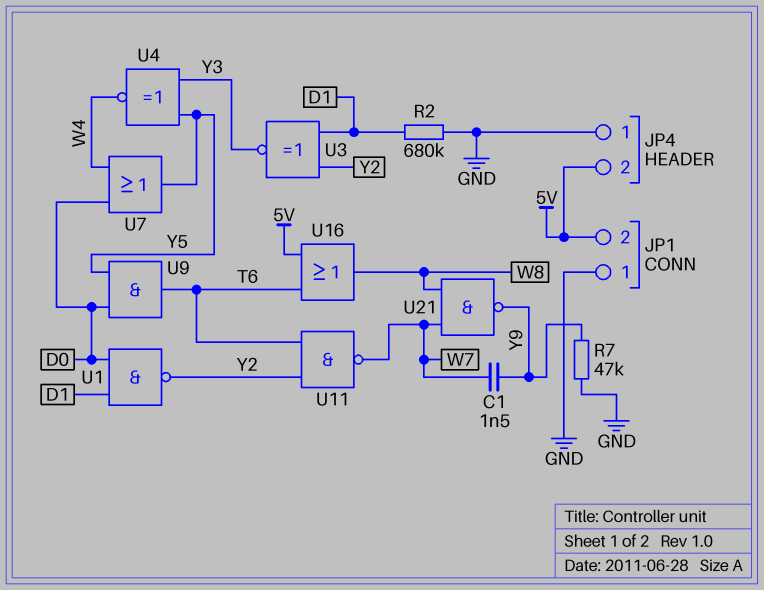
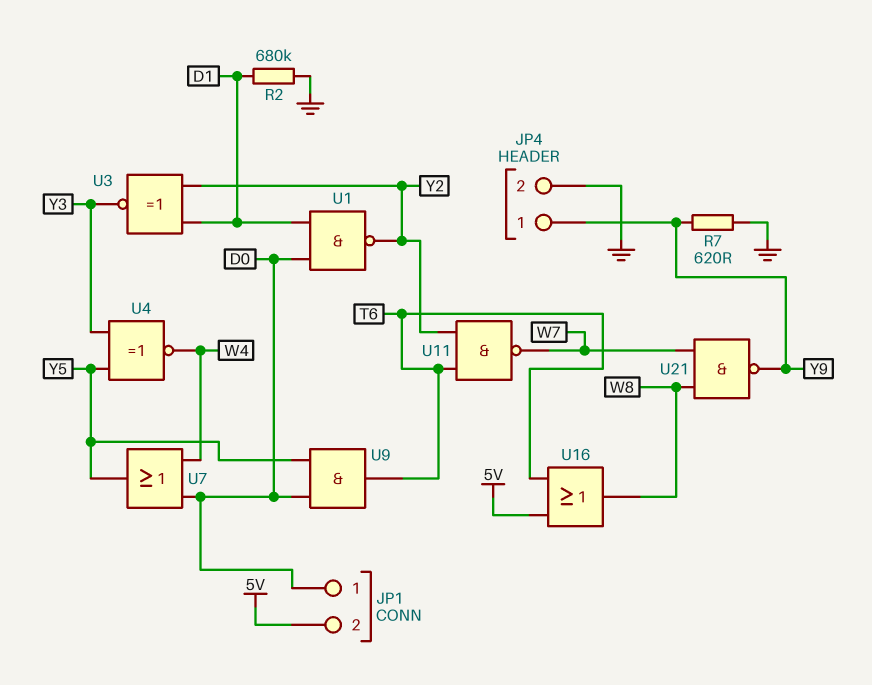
C1: 1.5nF (W7, Y9) -> none
JP1 pin 1: GND -> D0
JP4 pin 1: GND -> Y9
JP4 pin 2: 5V -> GND
R7: 47k (GND, Y9) -> 620 (GND, Y9)

